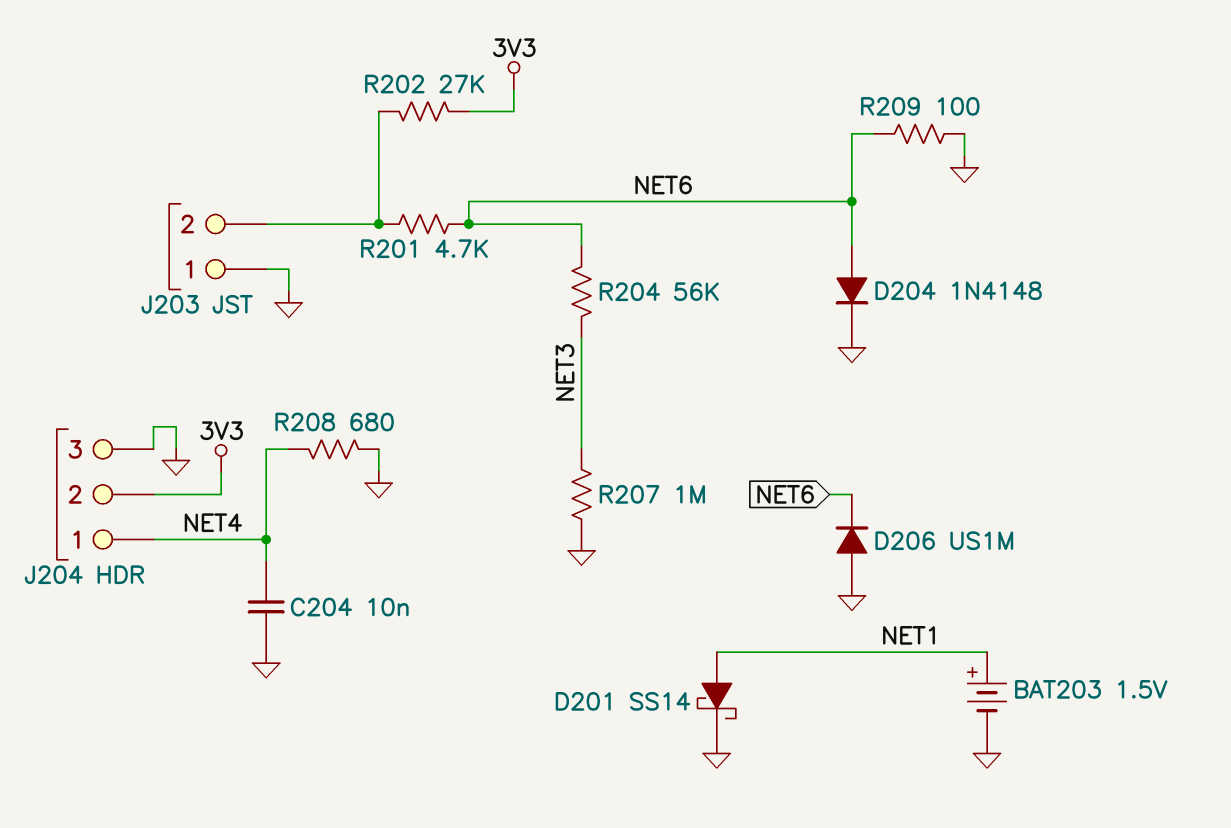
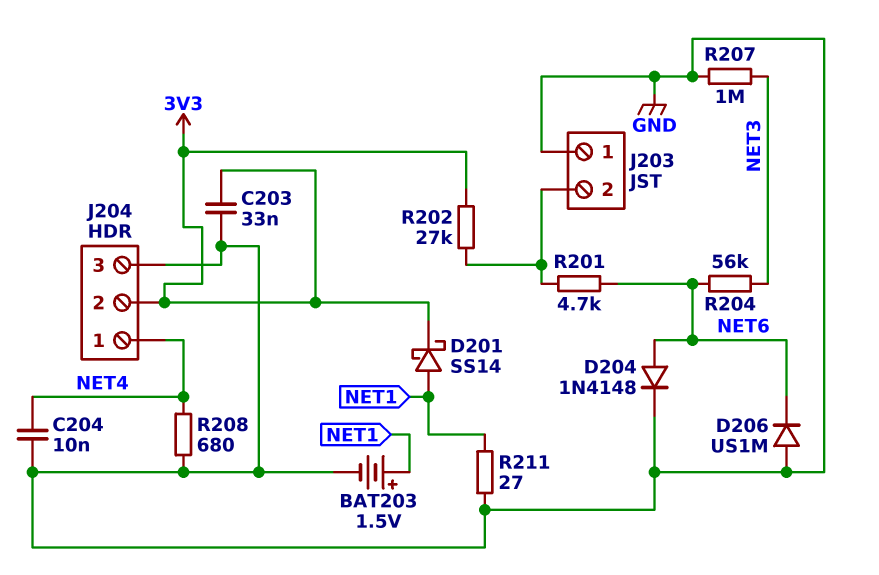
C203: none -> 33nF (3V3, GND)
D201: schottky SS14 (A NET1, K GND) -> schottky SS14 (A NET1, K 3V3)
R209: 100 (GND, NET6) -> none
R211: none -> 27 (GND, NET1)

